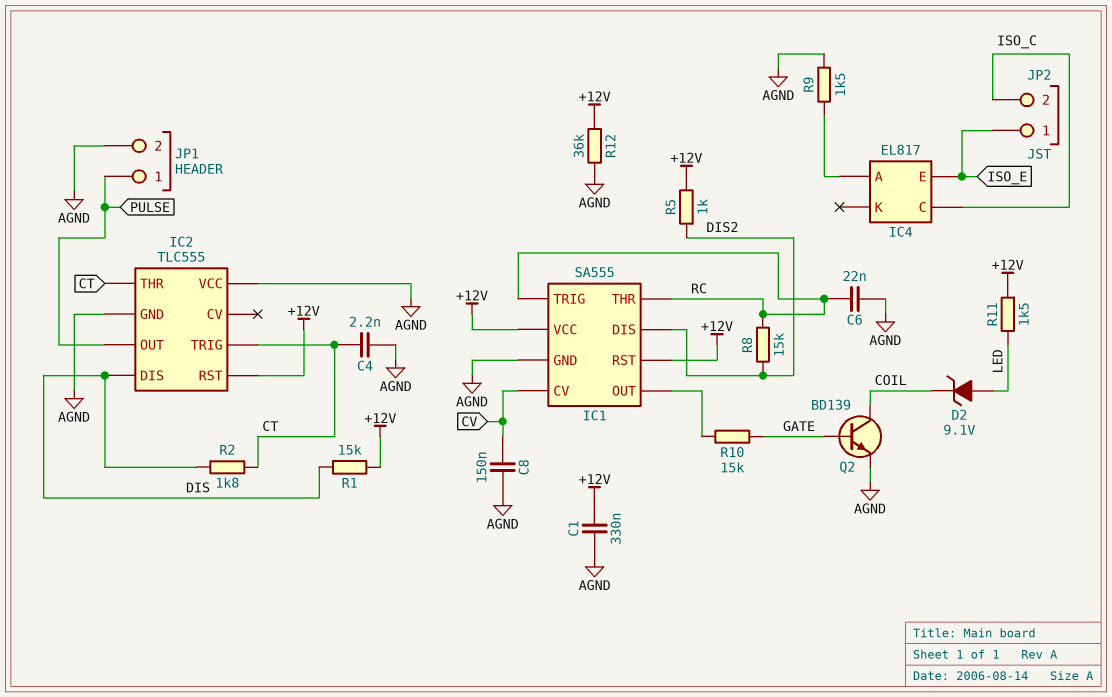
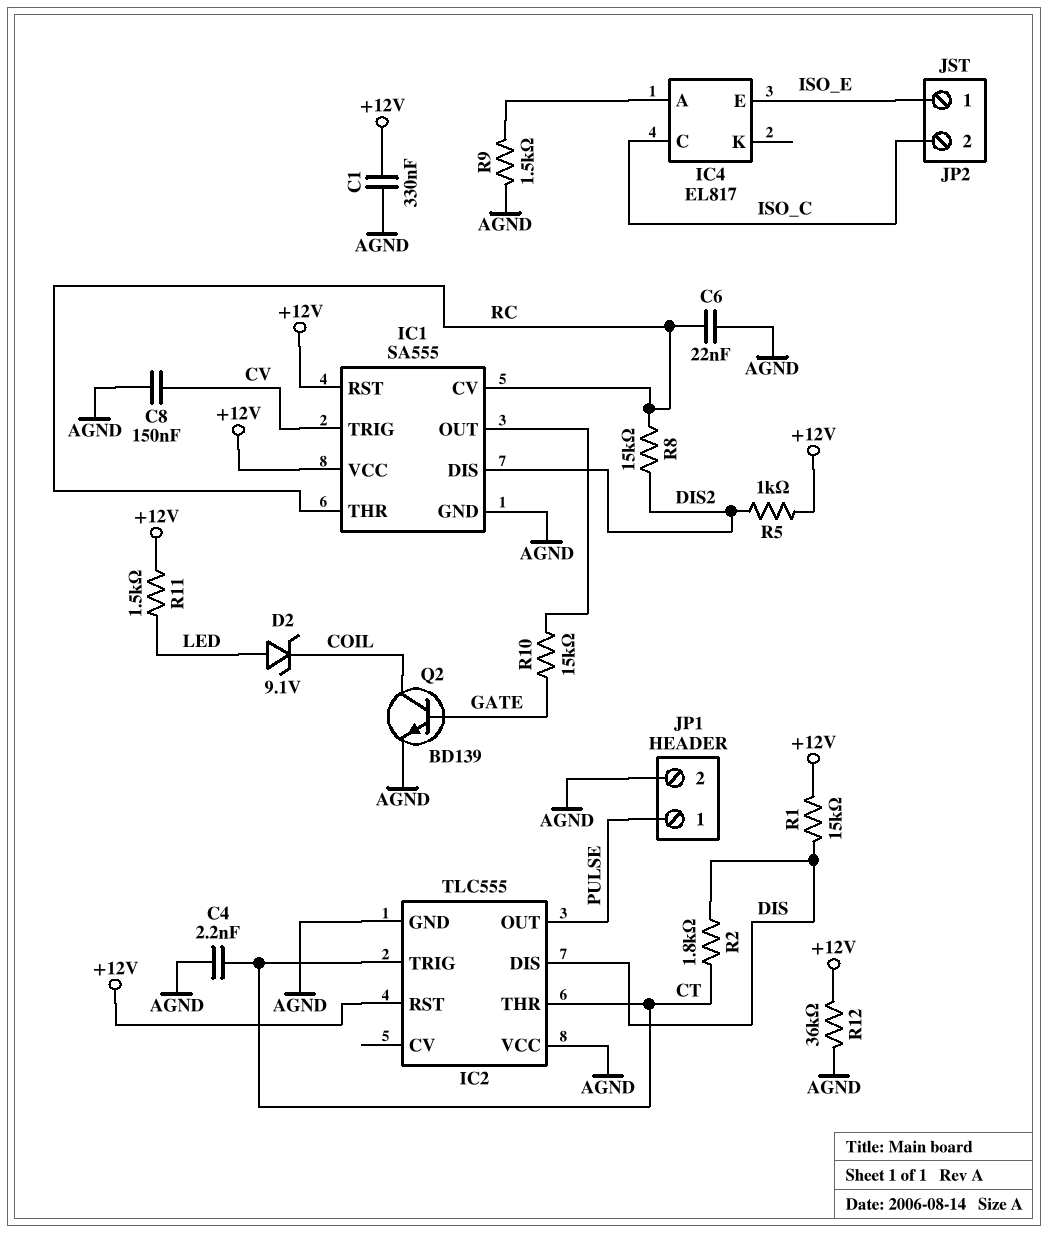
IC1 pin CV: CV -> RC
IC1 pin TRIG: RC -> CV

